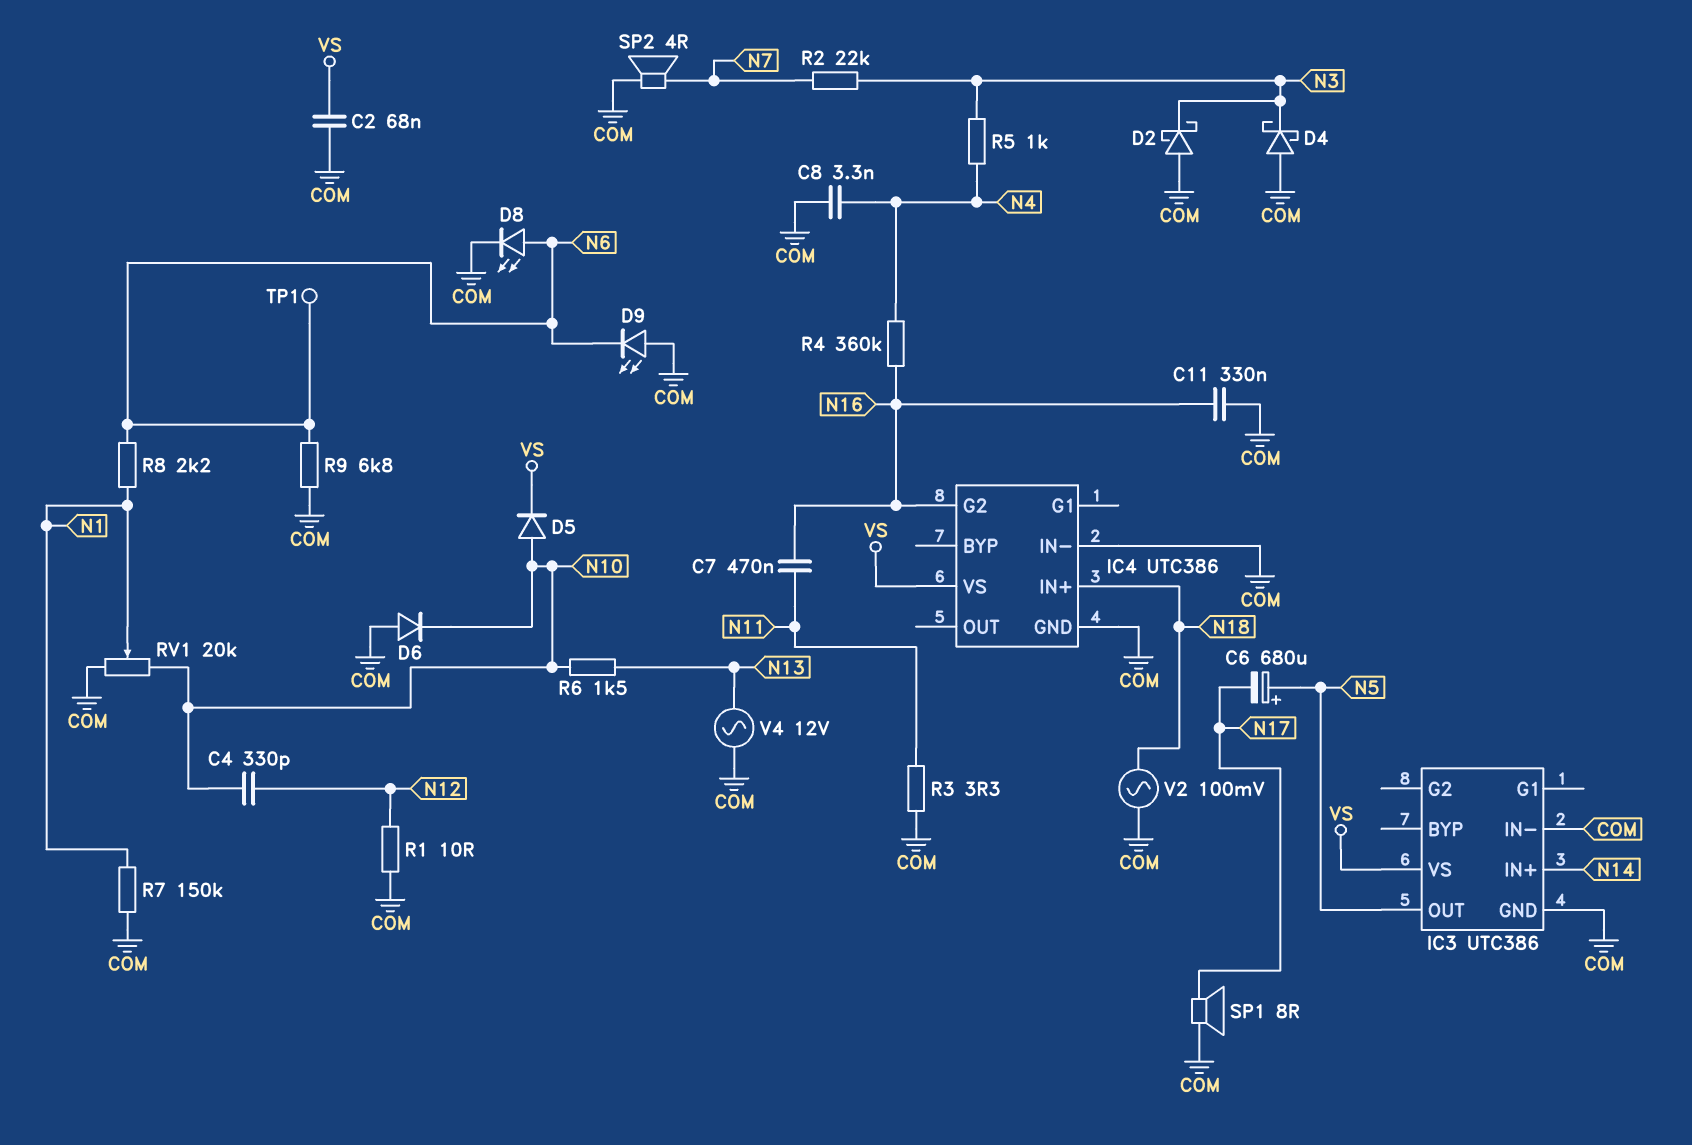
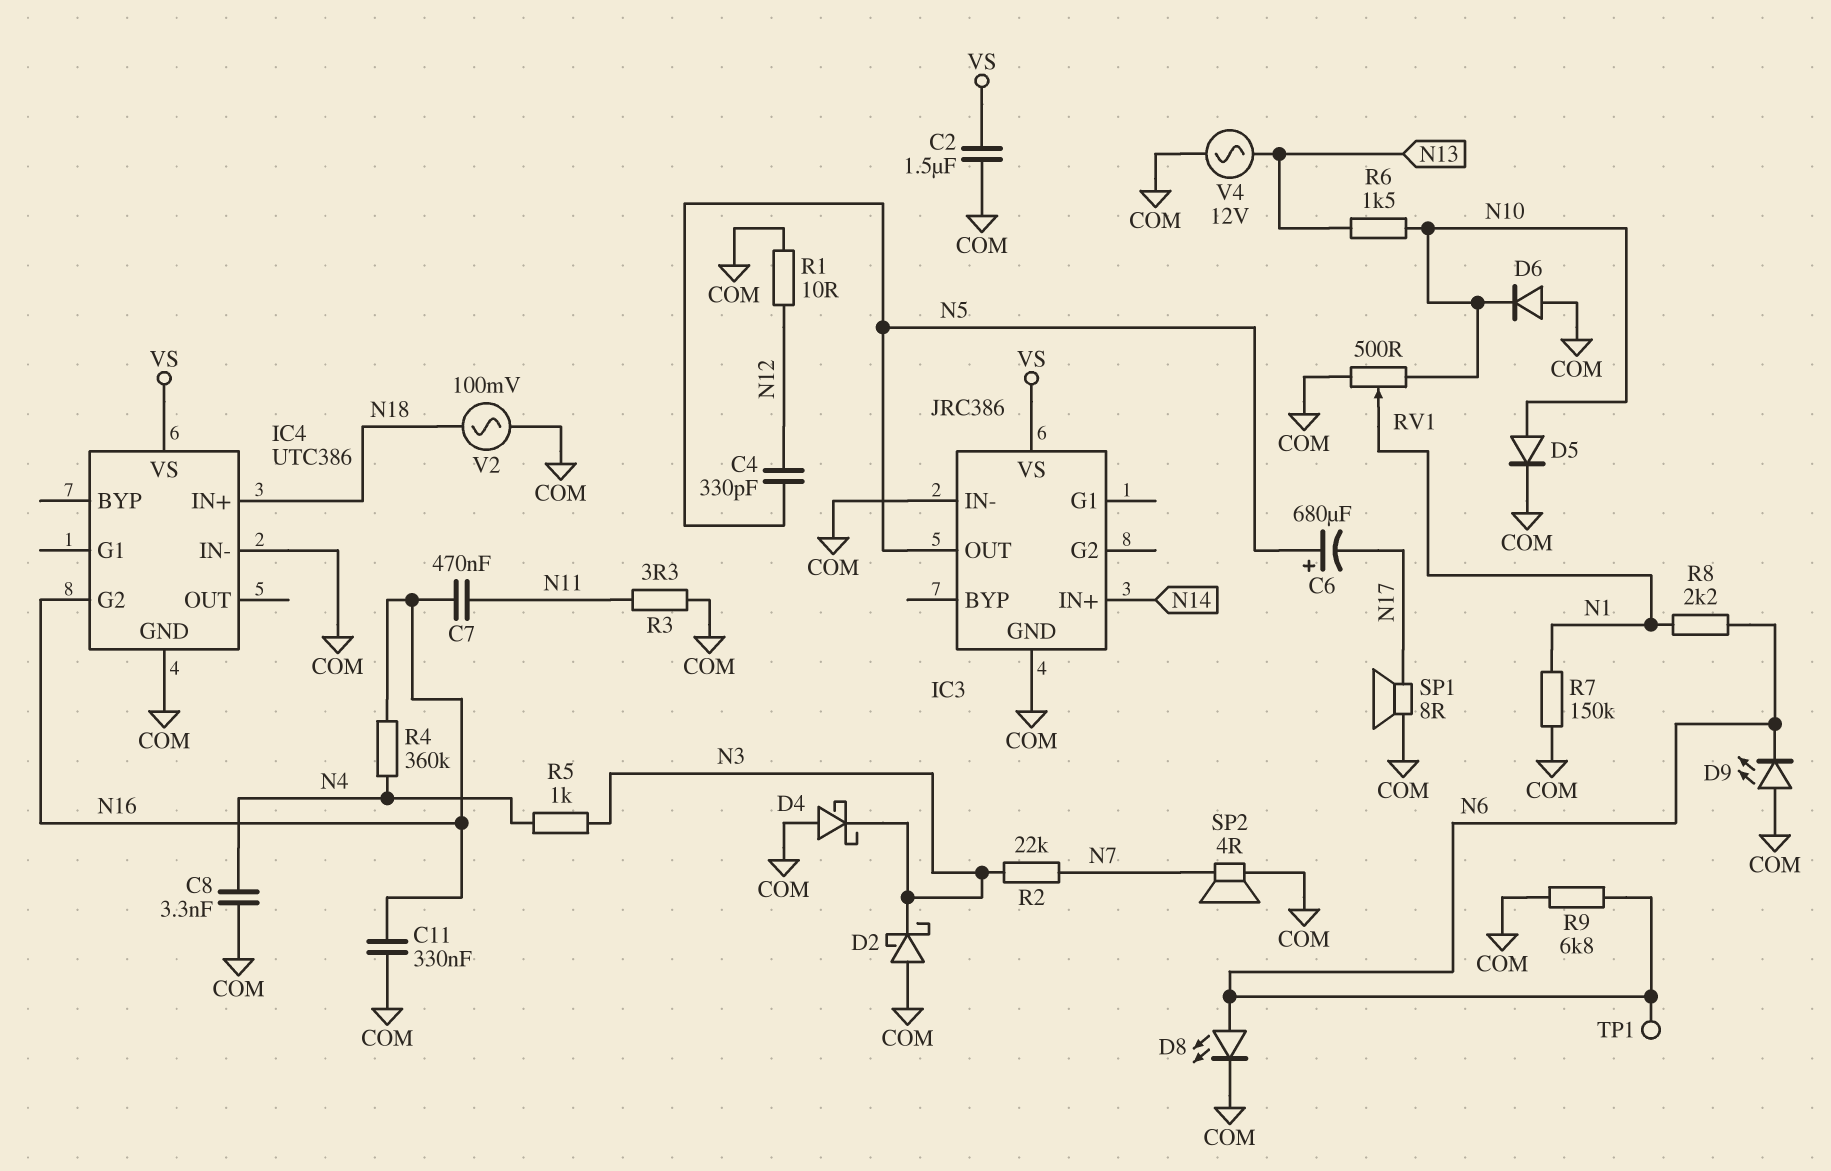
C2: 68nF (COM, VS) -> 1.5uF (COM, VS)
C4: 330pF (N10, N12) -> 330pF (N5, N12)
D5: diode (A N10, K VS) -> diode (A N10, K COM)
IC3: UTC386 -> JRC386
RV1: 20k (COM, N10, wiper N1) -> 500 (COM, N10, wiper N1)

